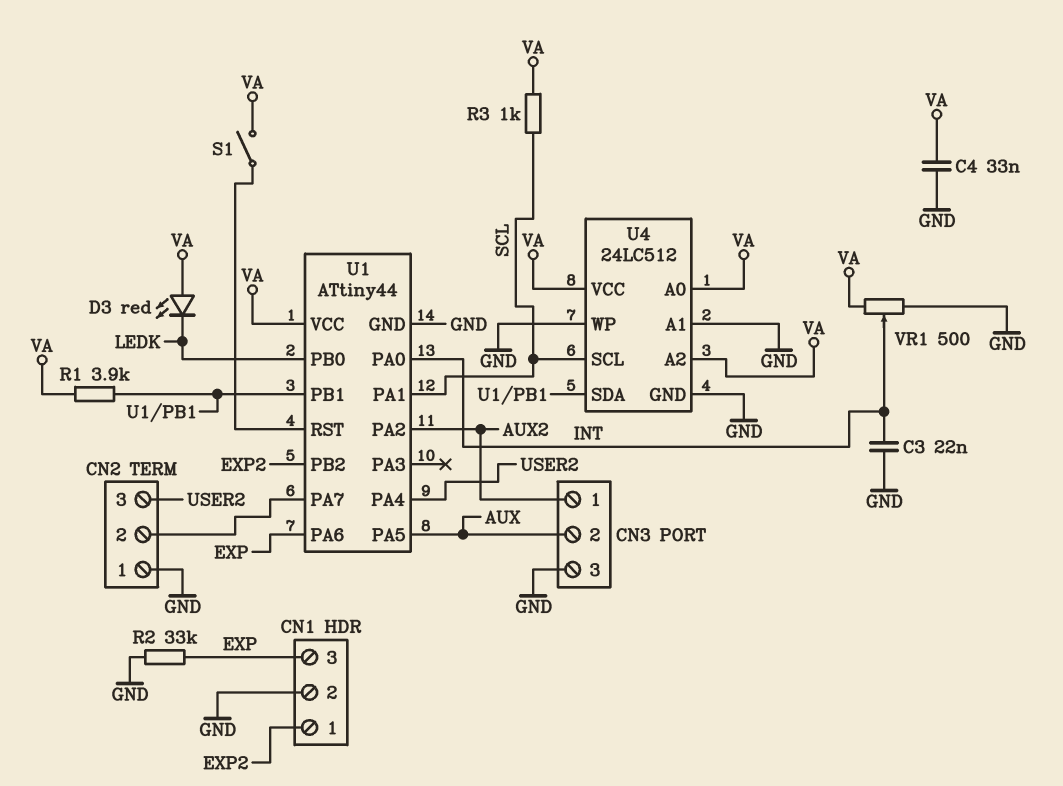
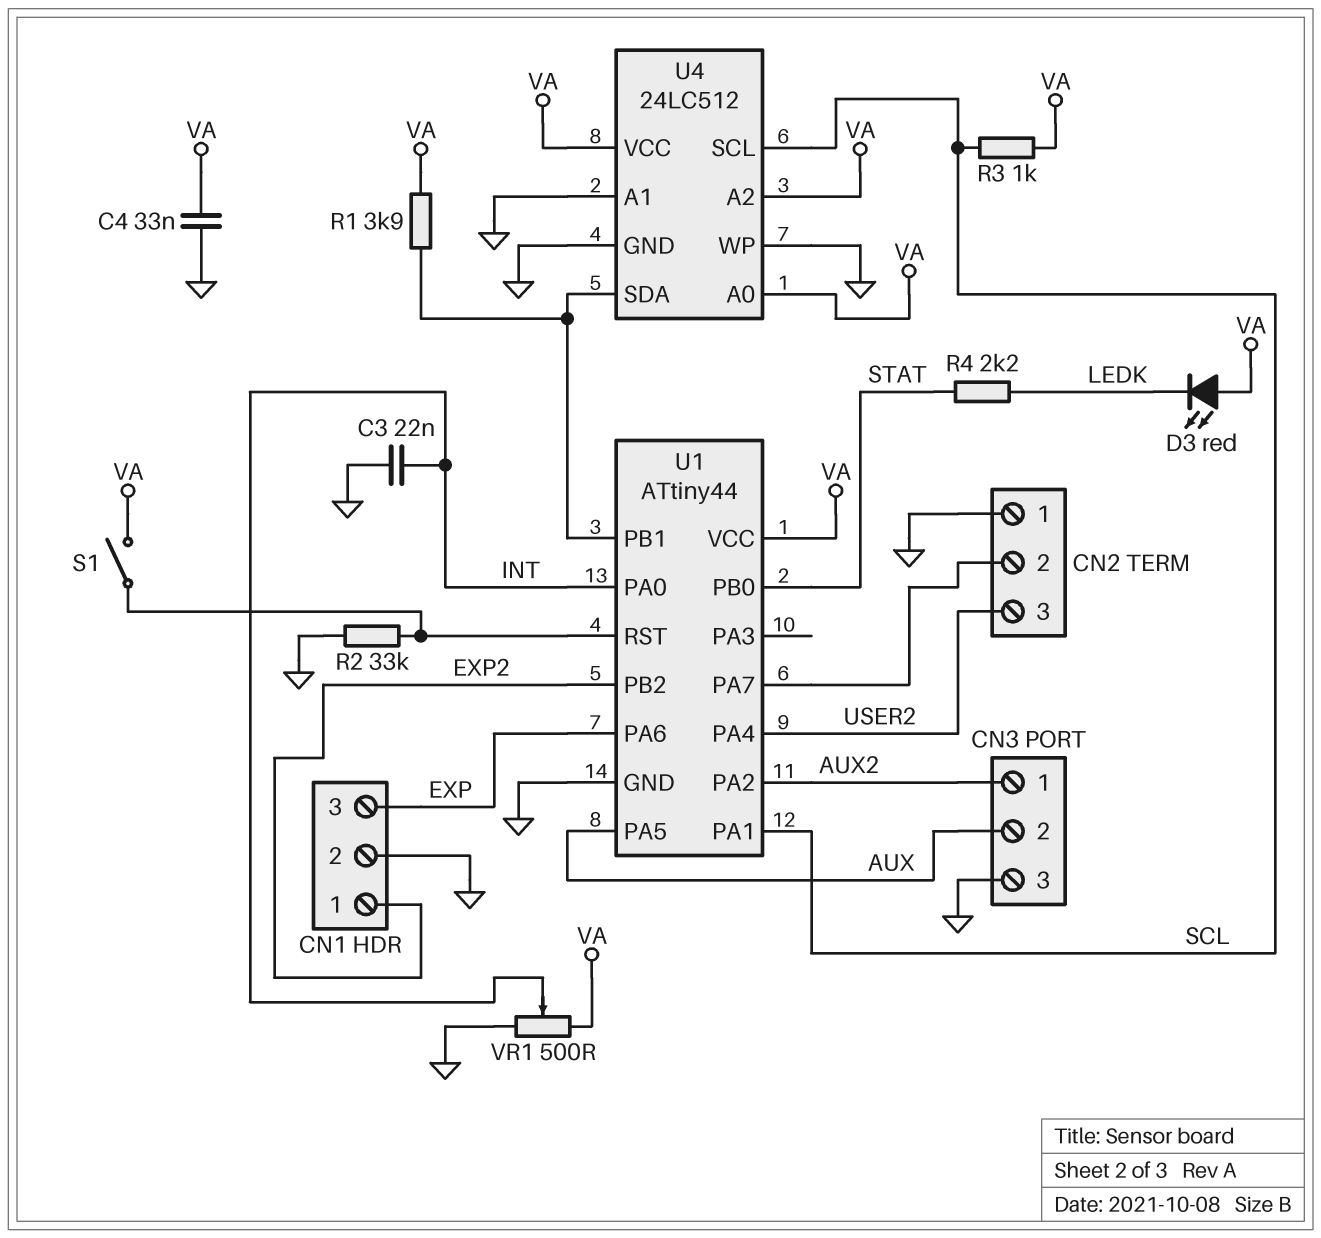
R2: 33k (EXP, GND) -> 33k (GND, U1/RST)
R4: none -> 2.2k (LEDK, STAT)
U1 pin PB0: LEDK -> STAT

